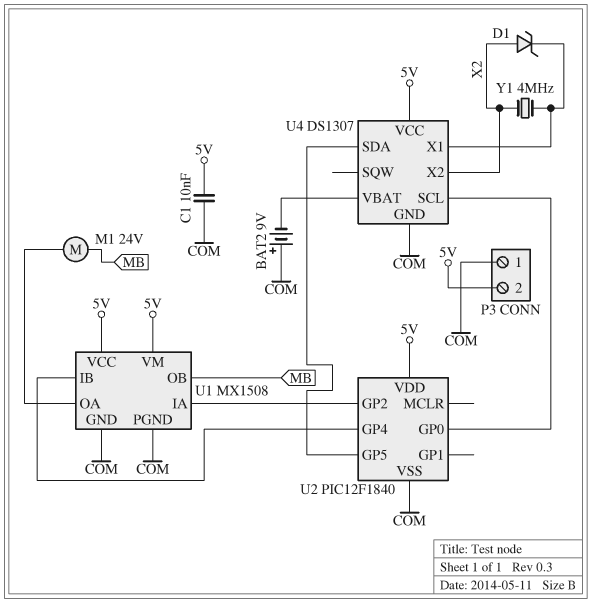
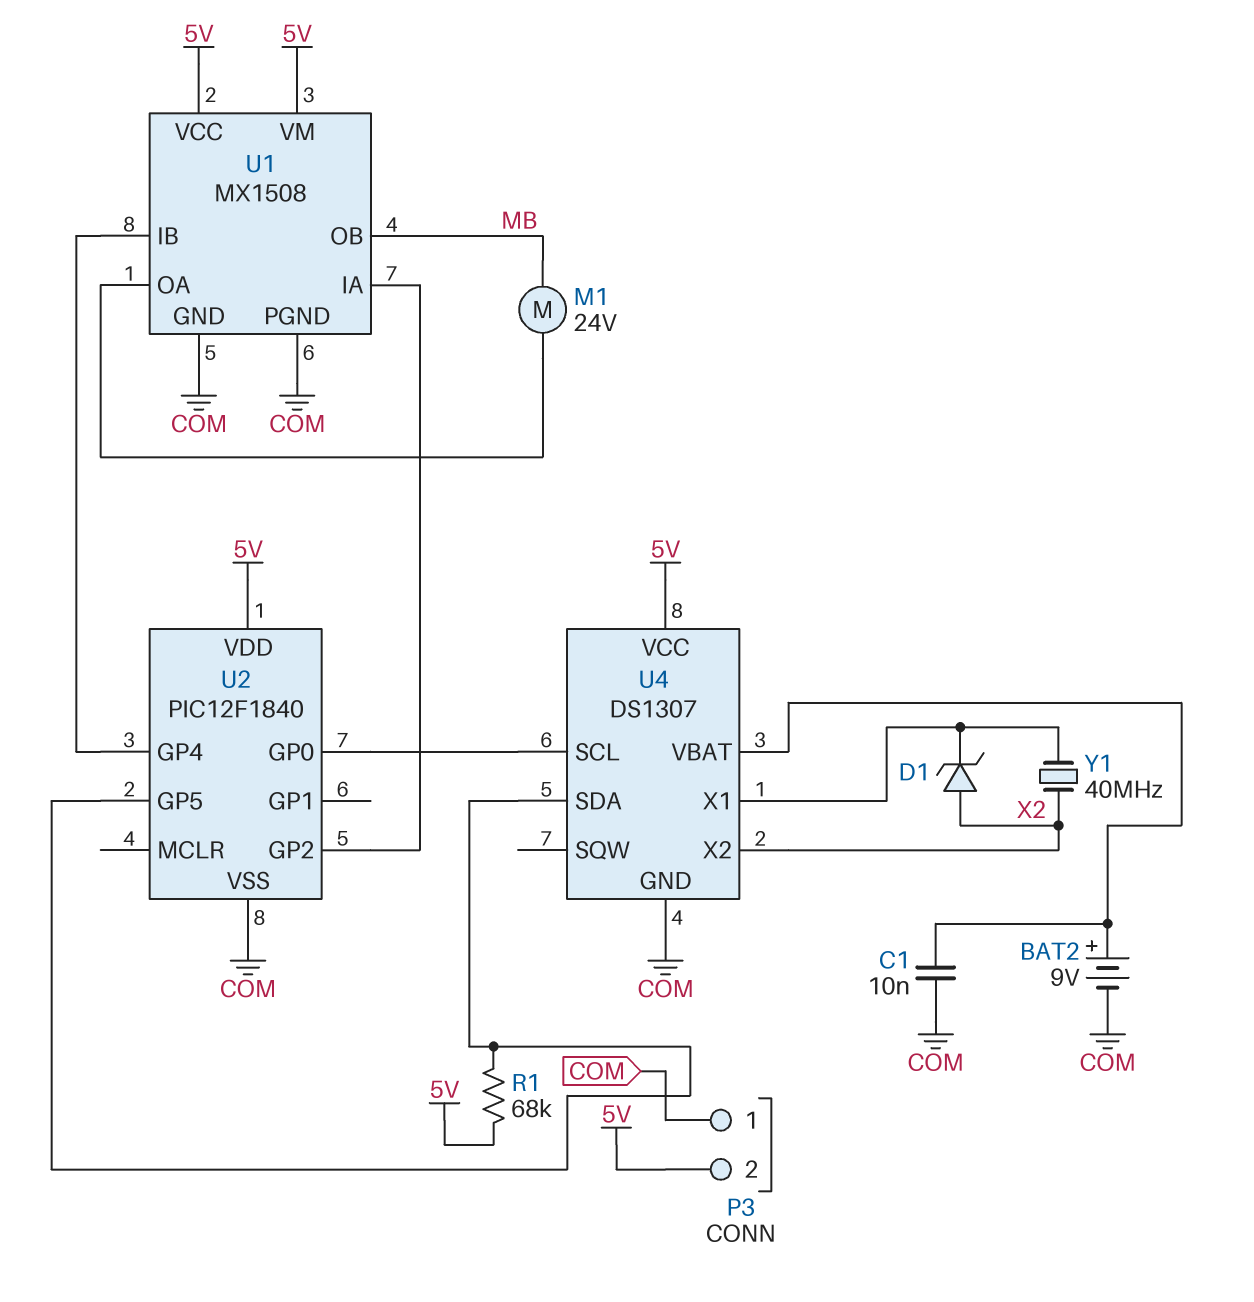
BAT2: 9V (plus COM, minus U4/VBAT) -> 9V (plus U4/VBAT, minus COM)
C1: 10nF (5V, COM) -> 10nF (COM, U4/VBAT)
R1: none -> 68k (5V, U2/GP5)
Y1: 4MHz (U4/X1, X2) -> 40MHz (U4/X1, X2)

